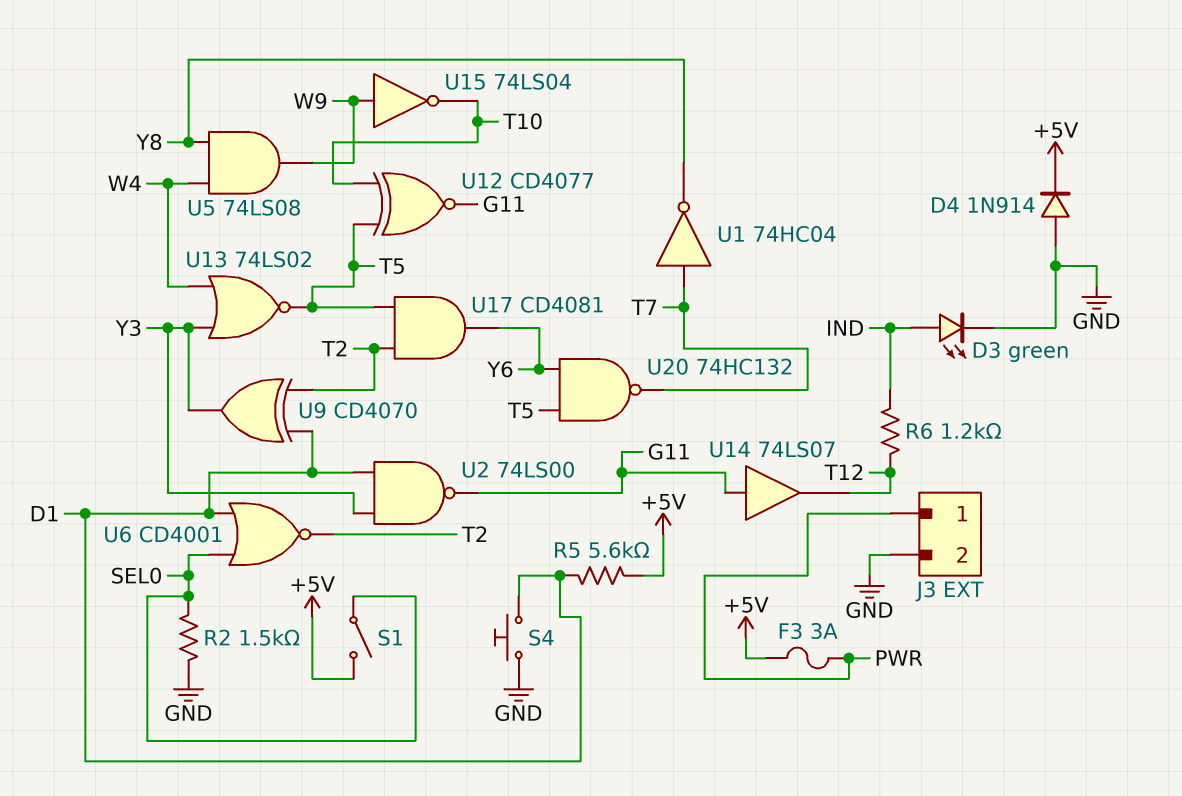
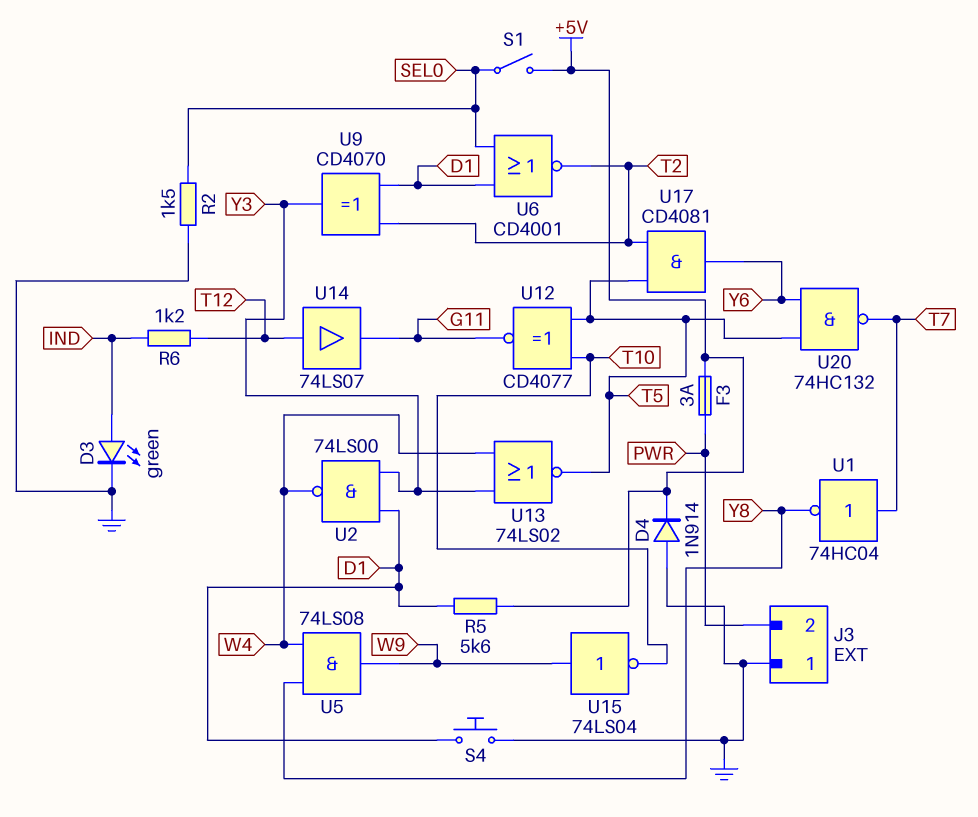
J3 pin 1: PWR -> GND
J3 pin 2: GND -> PWR
U2: NAND 74LS00 (in D1, in Y3, out G11) -> NAND 74LS00 (in D1, in Y3, out W4)
U14: buffer 74LS07 (in G11, out T12) -> buffer 74LS07 (in T12, out G11)

